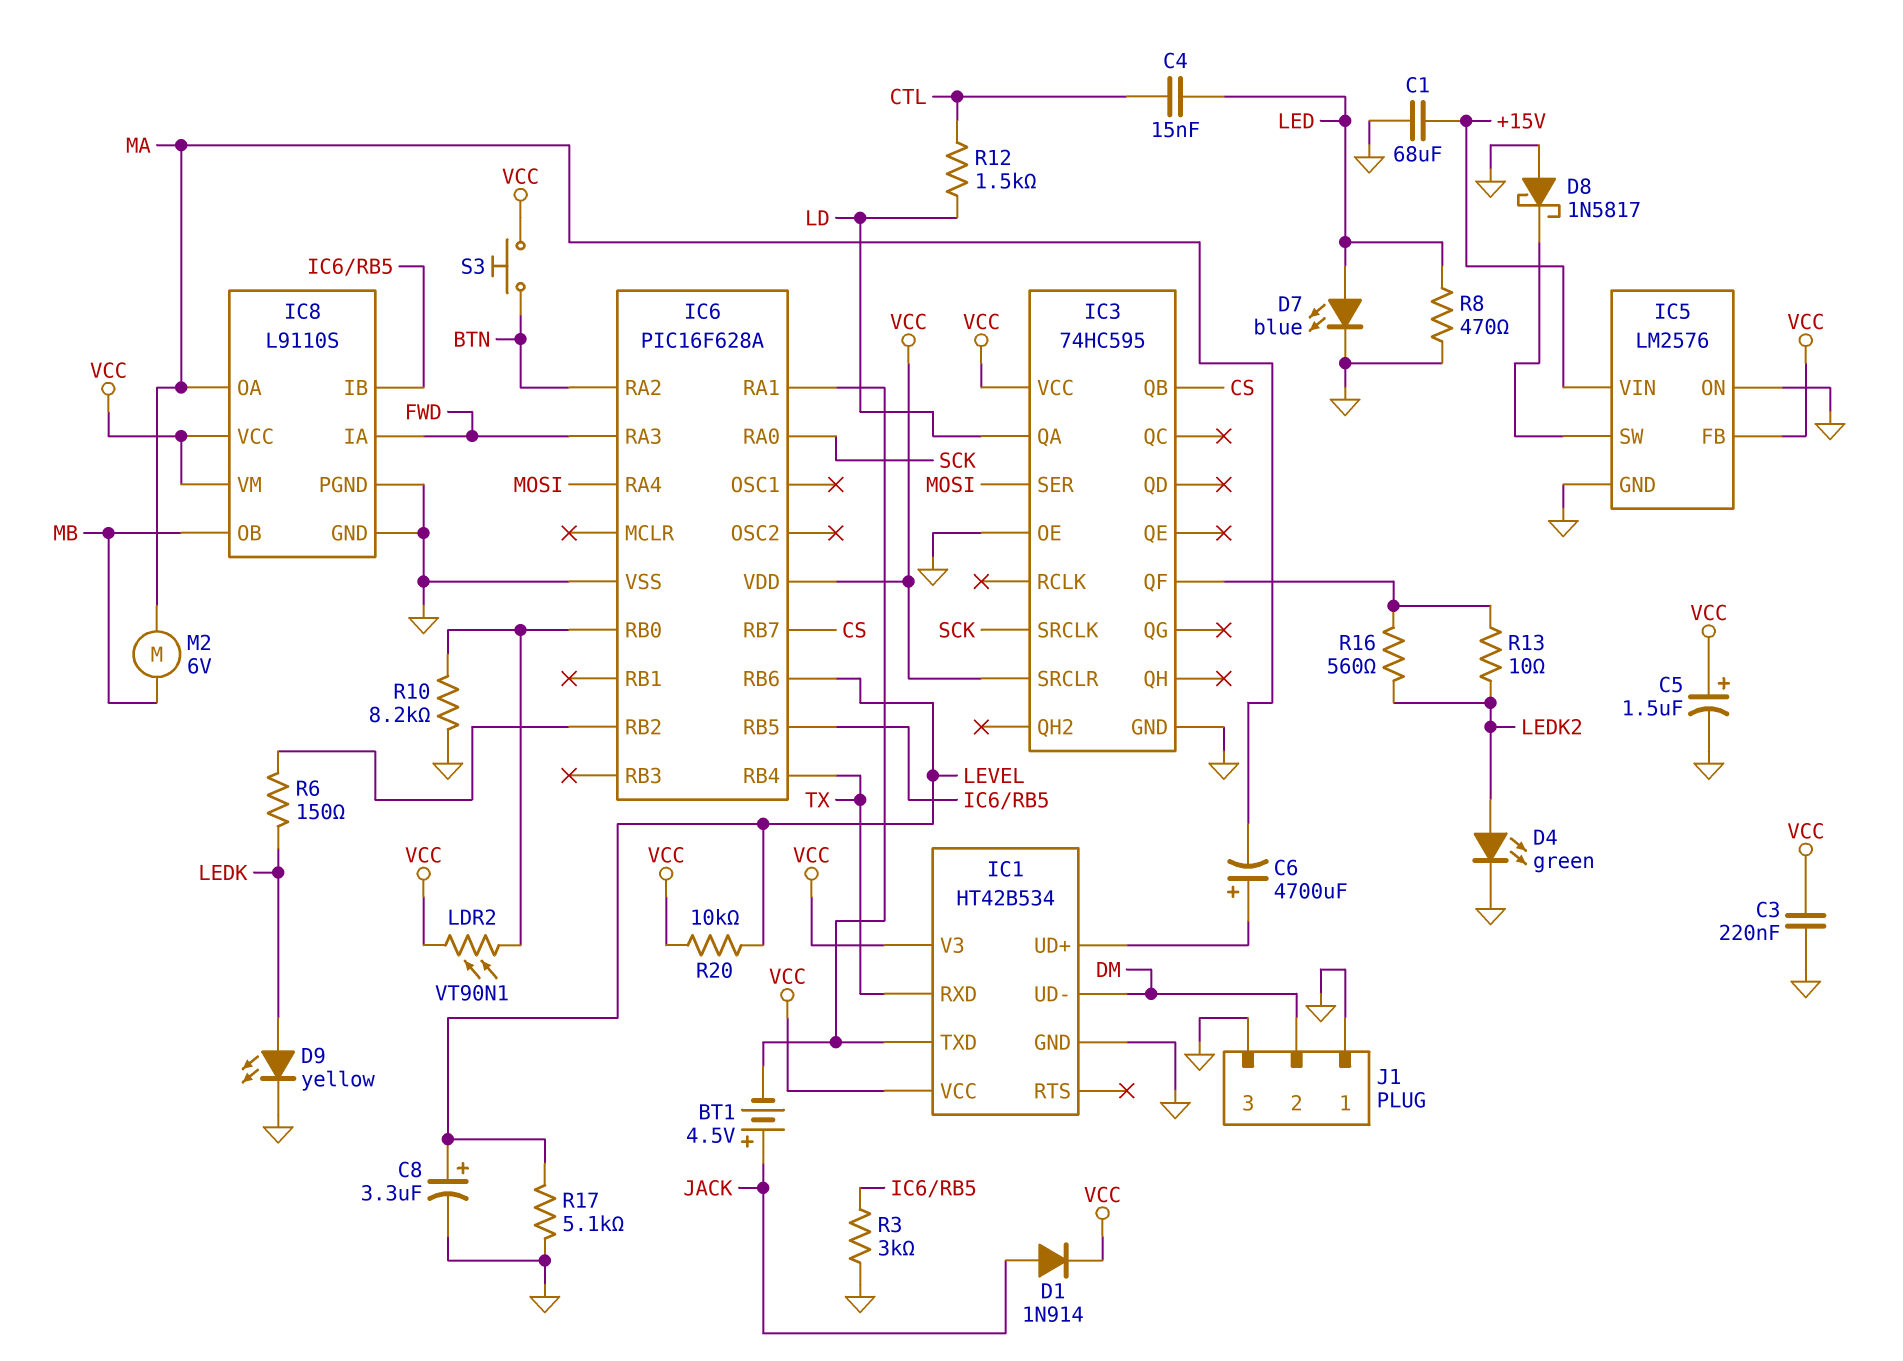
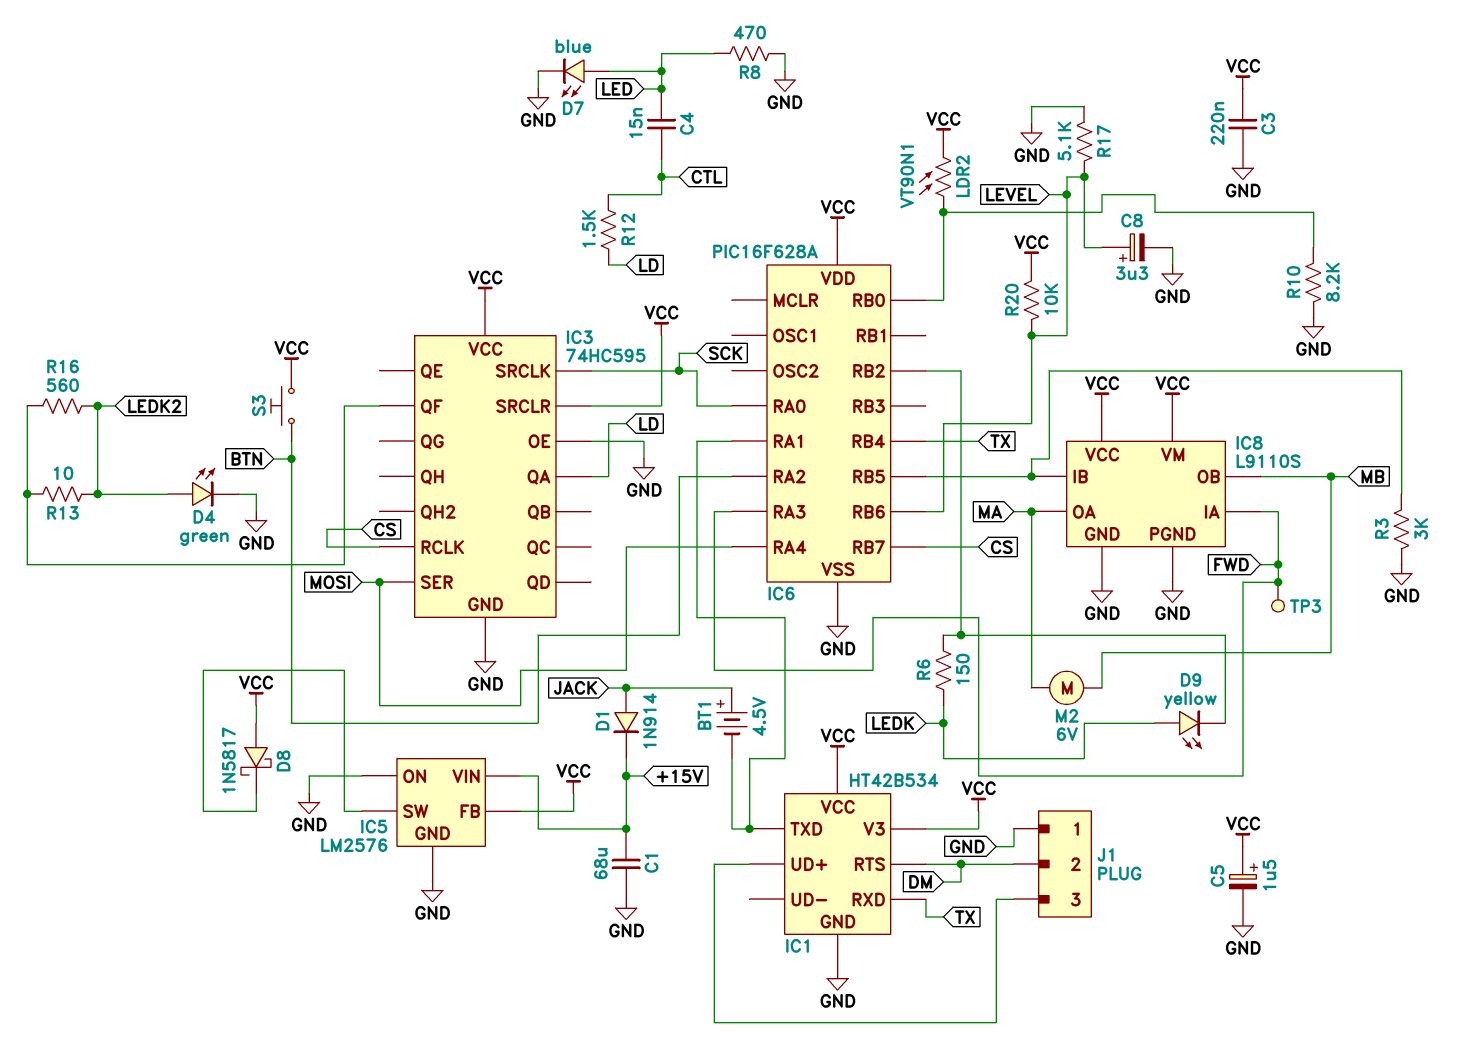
C6: 4700uF (plus IC1/UD+, minus MA) -> none
D1: diode 1N914 (A JACK, K VCC) -> diode 1N914 (A JACK, K +15V)
D8: schottky 1N5817 (A GND, K IC5/SW) -> schottky 1N5817 (A VCC, K IC5/SW)
D9: LED yellow (A LEDK, K GND) -> LED yellow (A LEDK, K IC6/RB2)
IC1 pin RTS: none -> DM
IC1 pin UD-: DM -> none
IC3 pin QB: CS -> none
IC3 pin RCLK: none -> CS
J1 pin 3: GND -> IC1/UD+
TP3: none -> test point (FWD)

